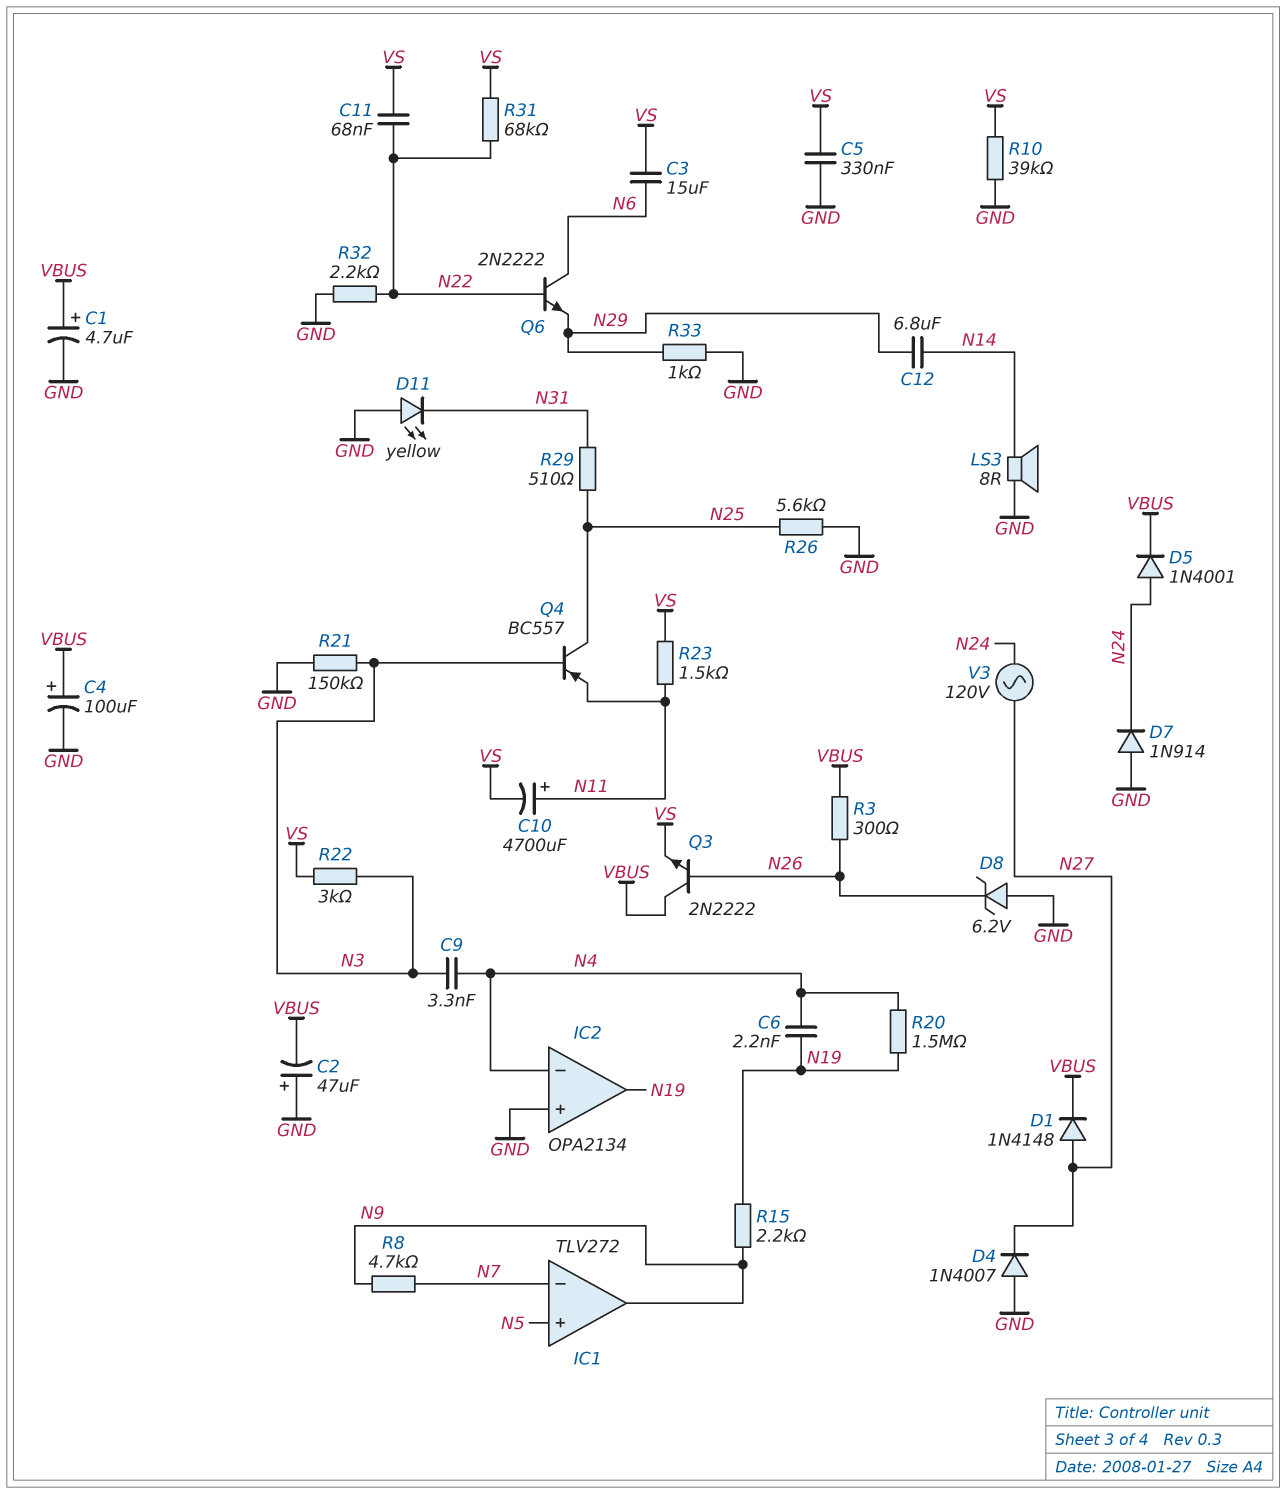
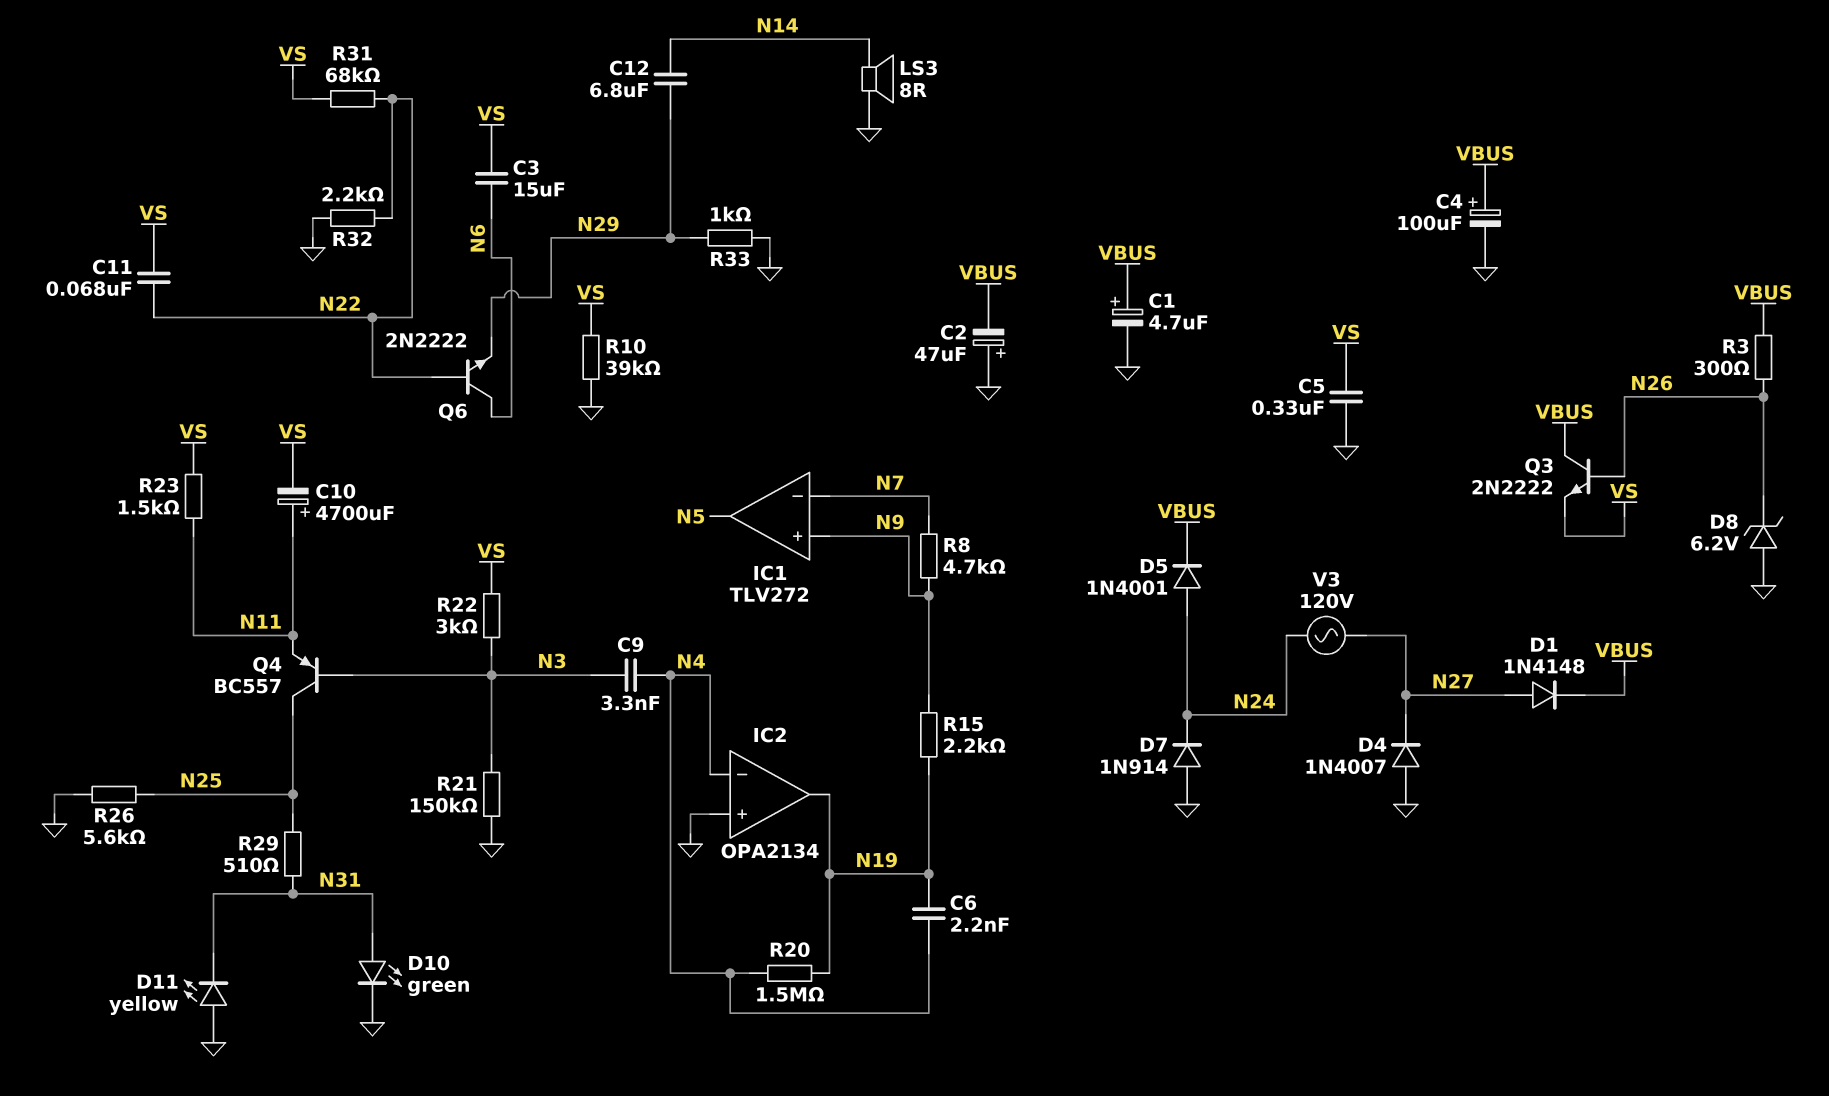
D10: none -> LED green (A N31, K GND)
IC1 pin in+: N5 -> N9
IC1 pin out: N9 -> N5

